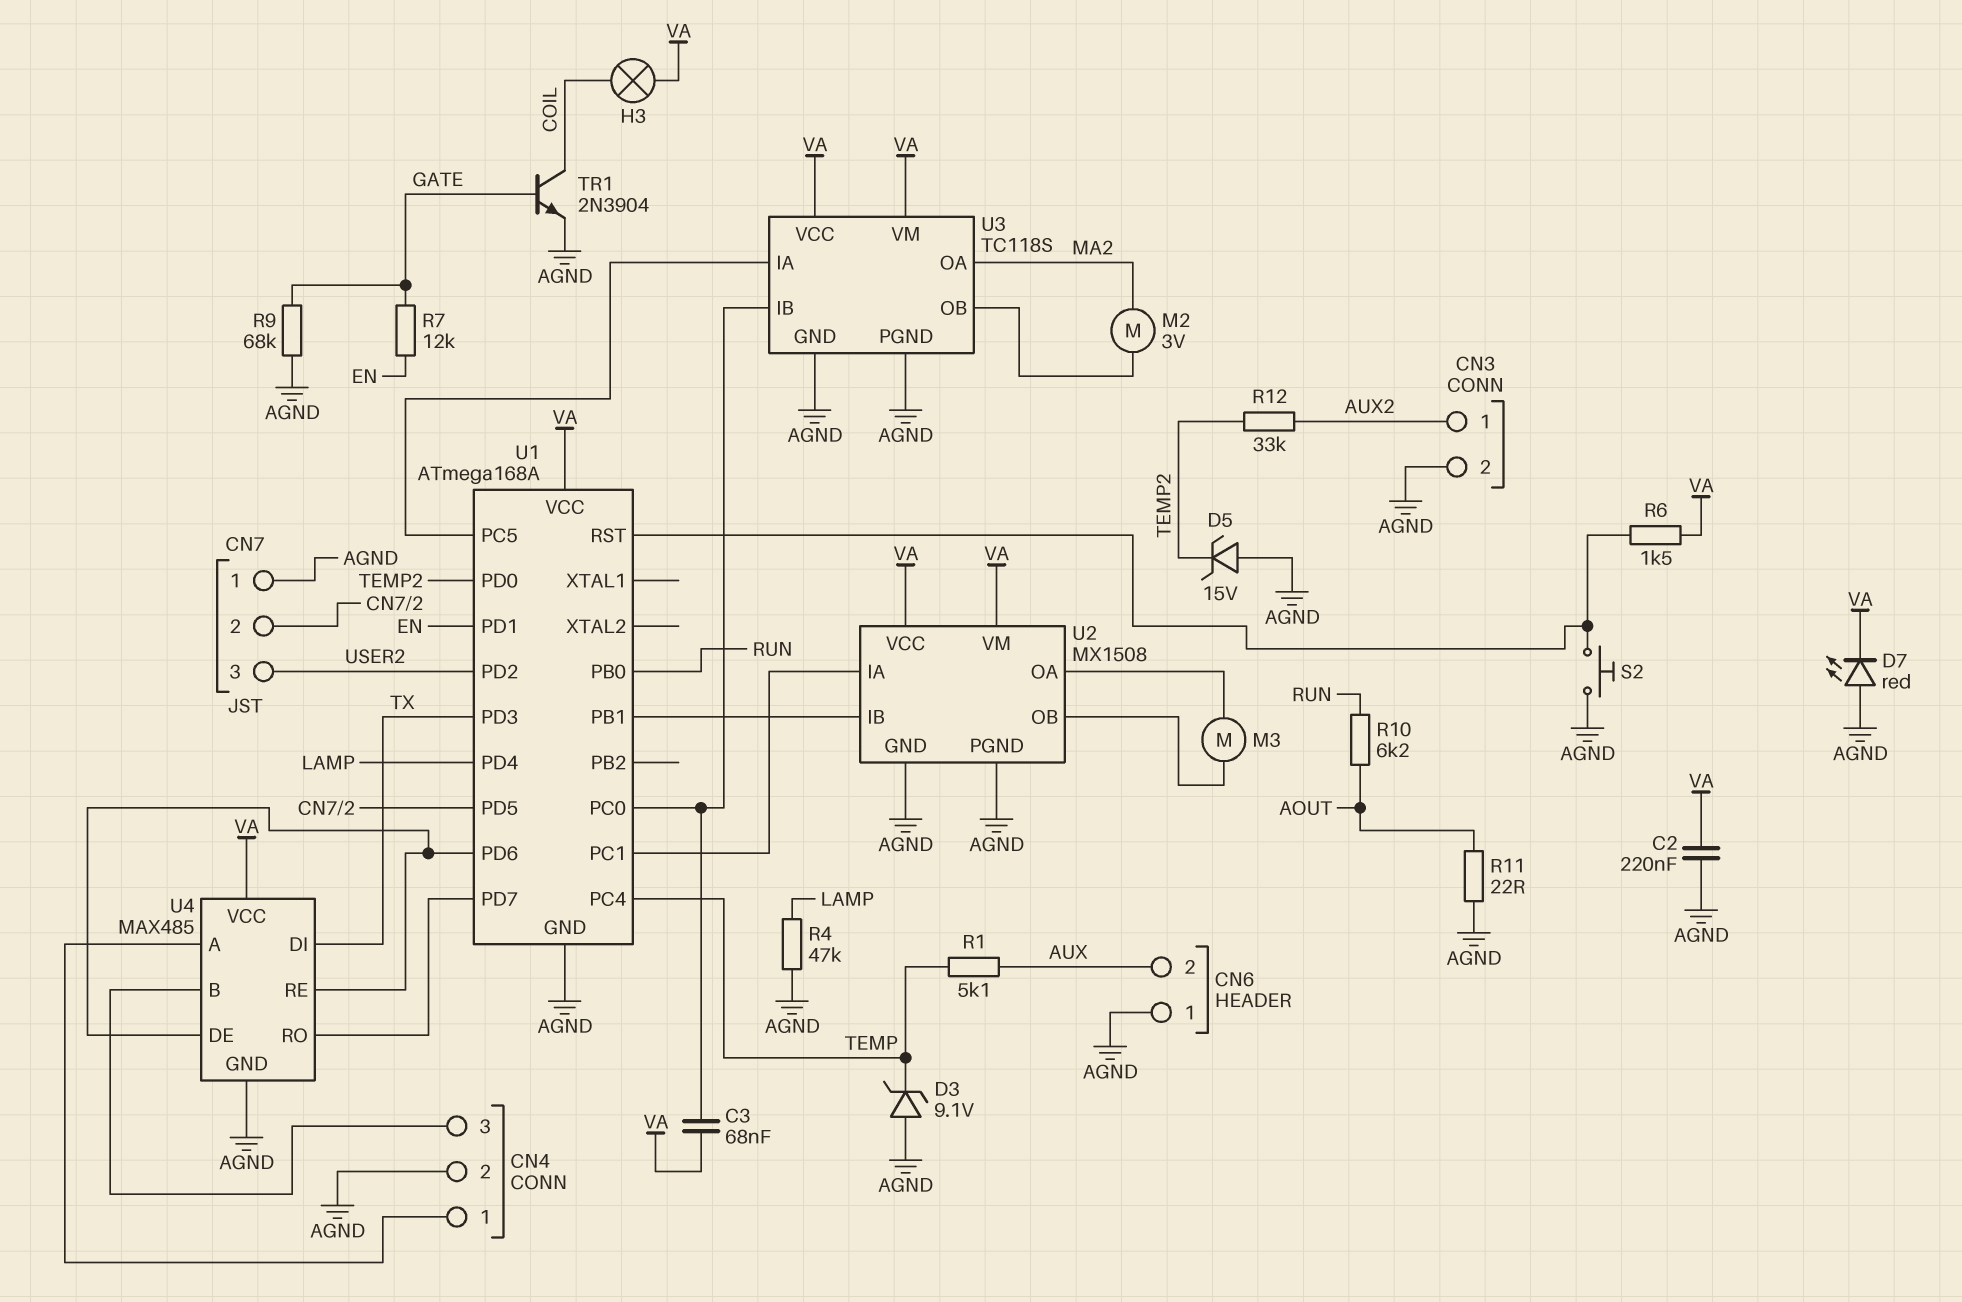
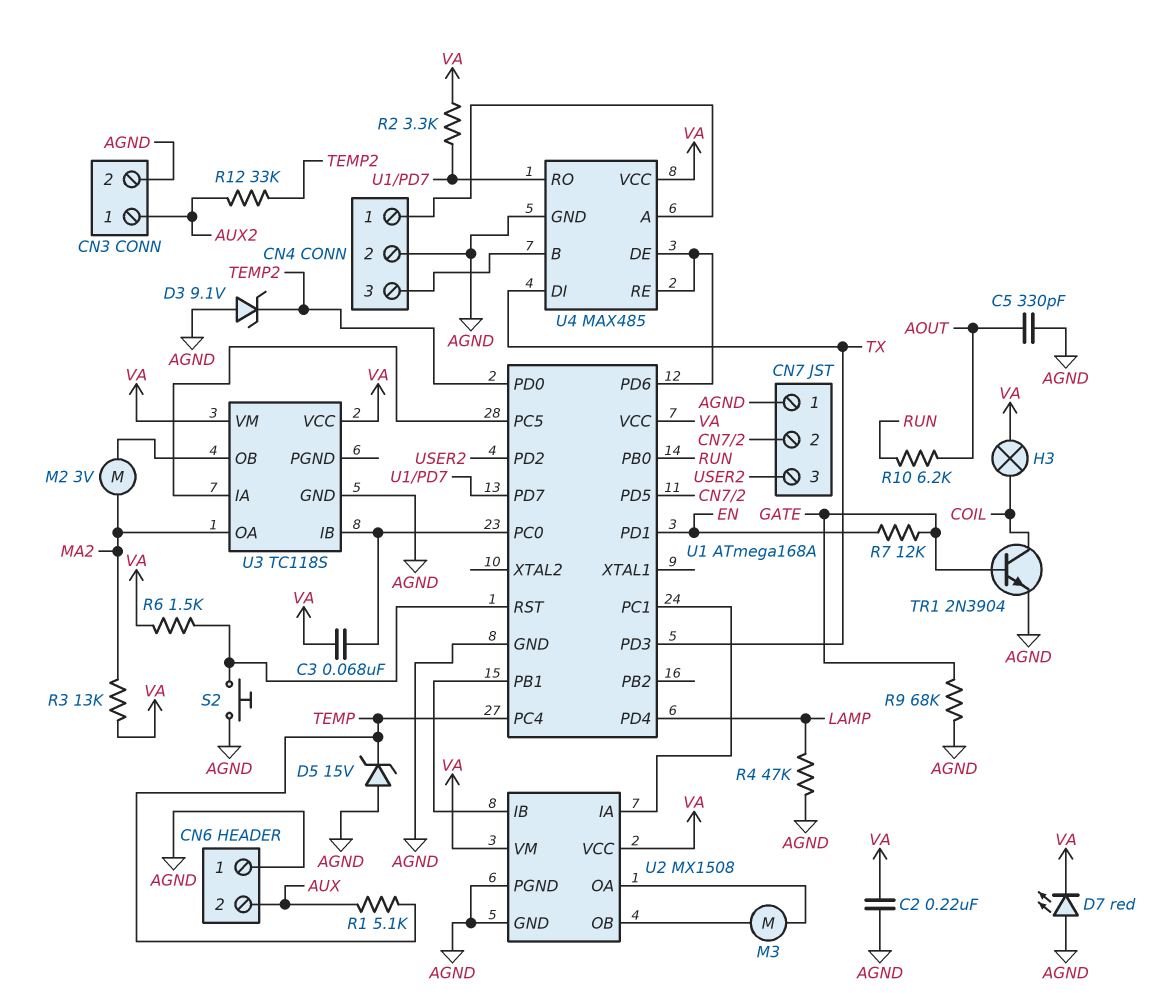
C5: none -> 330pF (AGND, AOUT)
D3: zener 9.1V (A AGND, K TEMP) -> zener 9.1V (A AGND, K TEMP2)
D5: zener 15V (A AGND, K TEMP2) -> zener 15V (A AGND, K TEMP)
R2: none -> 3.3k (U1/PD7, VA)
R3: none -> 13k (MA2, VA)
R11: 22 (AGND, AOUT) -> none
U3 pin PGND: AGND -> none

